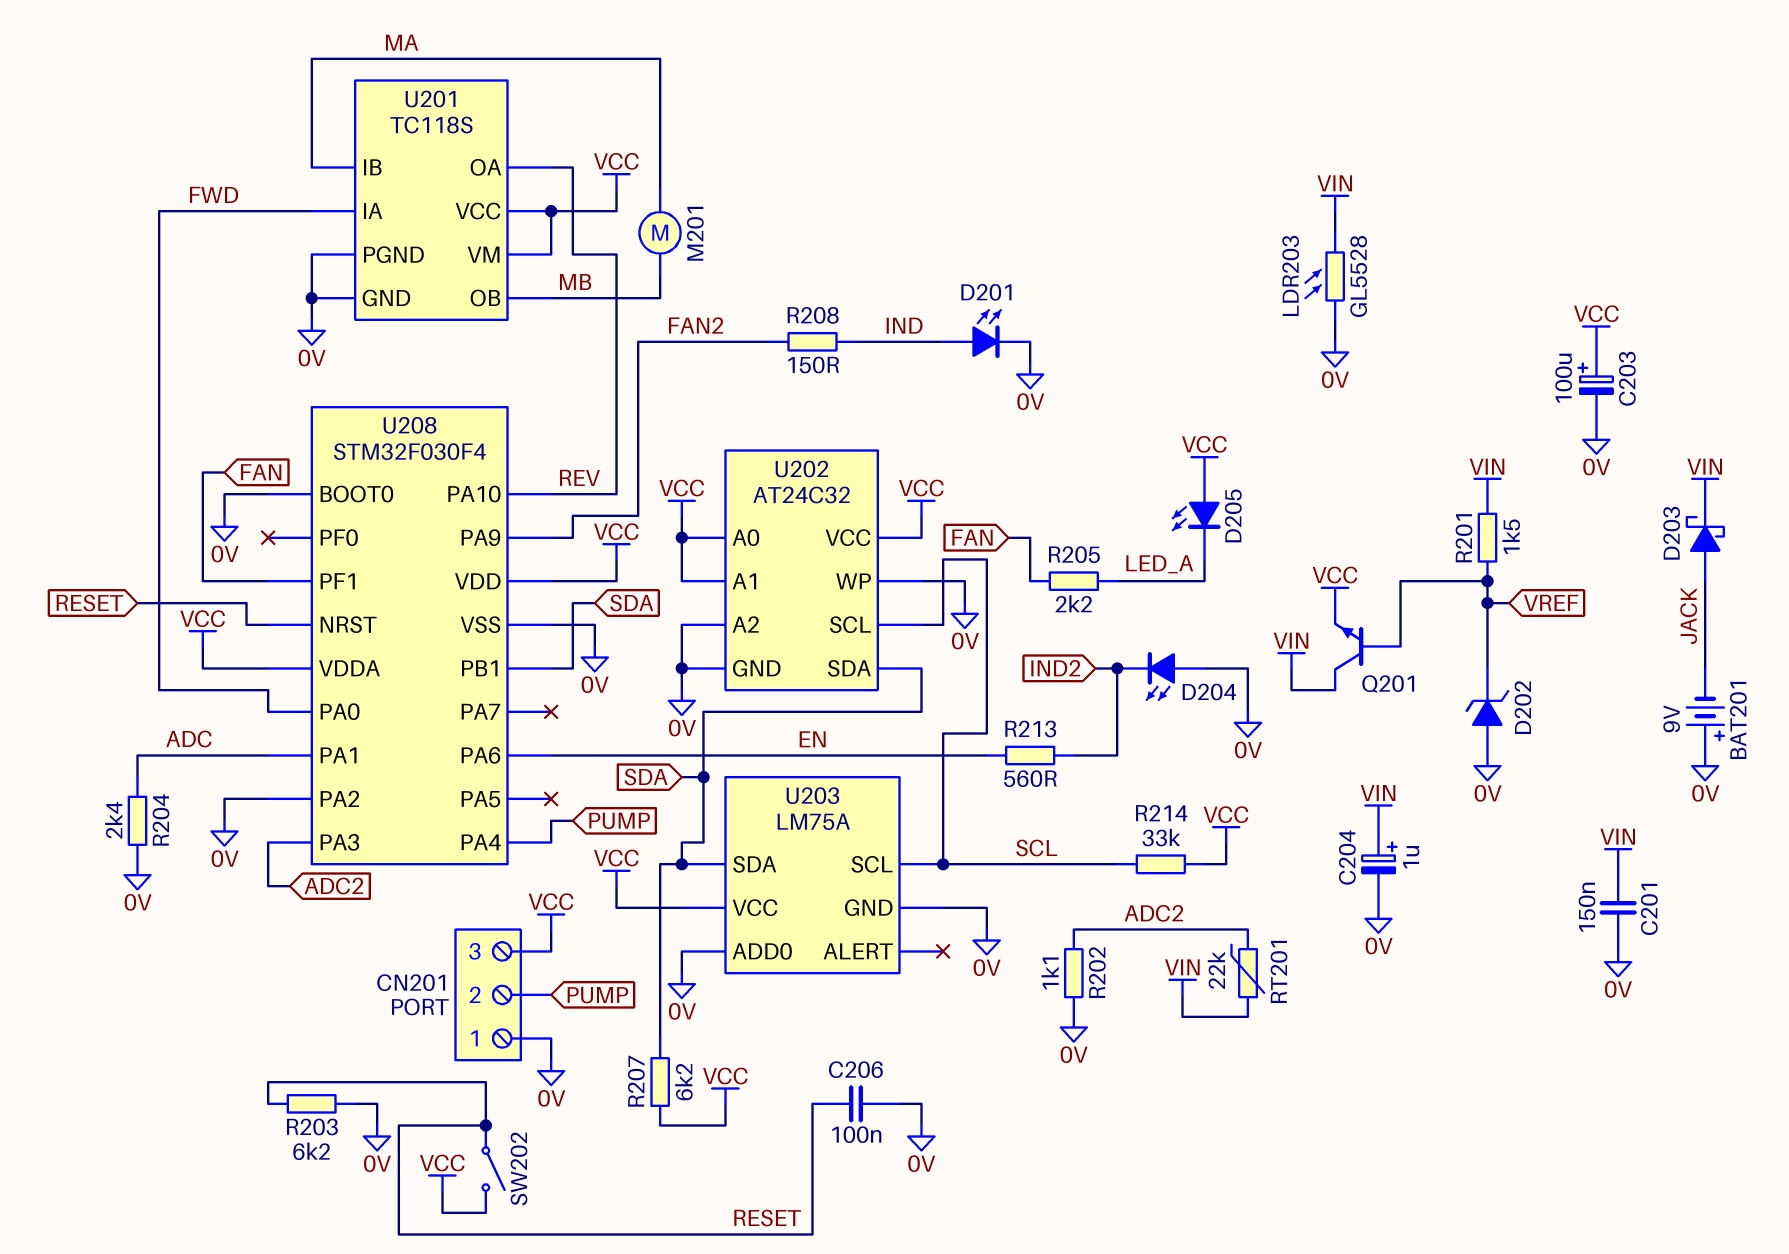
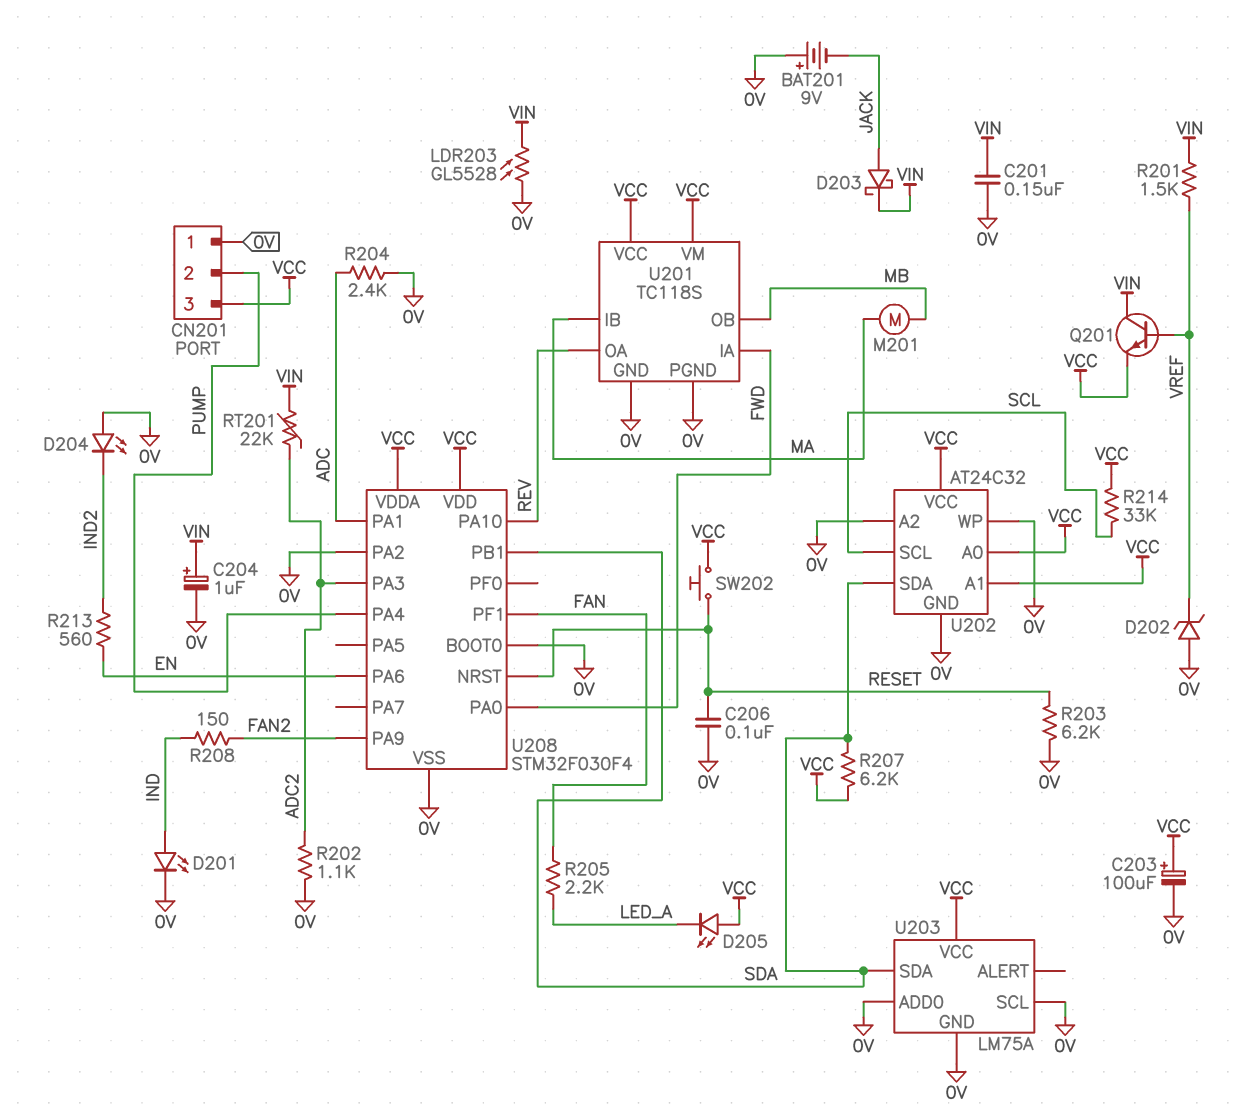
SW202: switch (RESET, VCC) -> button (RESET, VCC)
U203 pin SCL: SCL -> 0V

